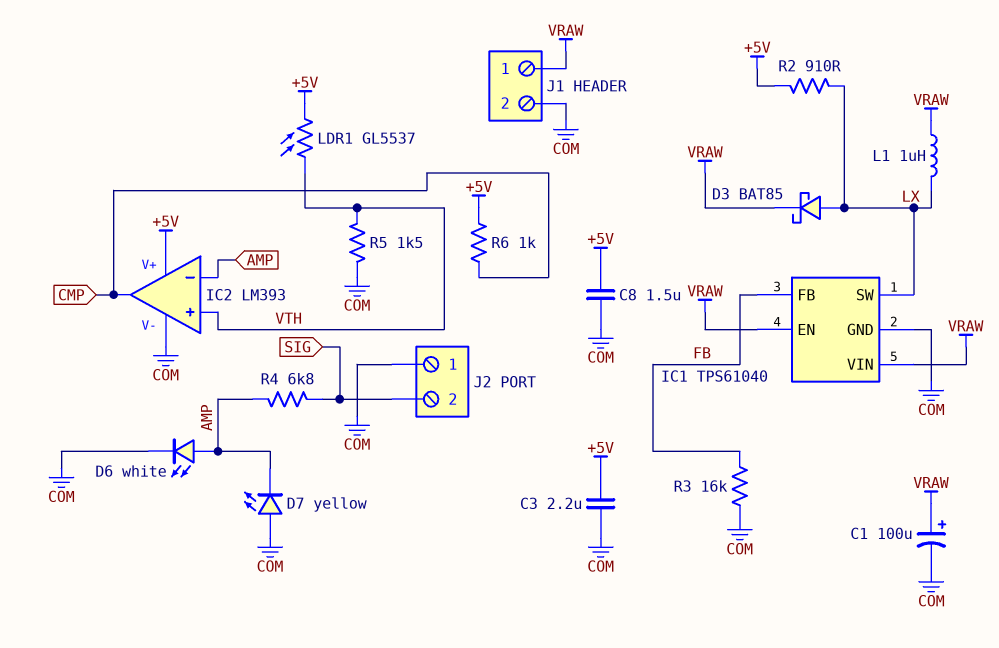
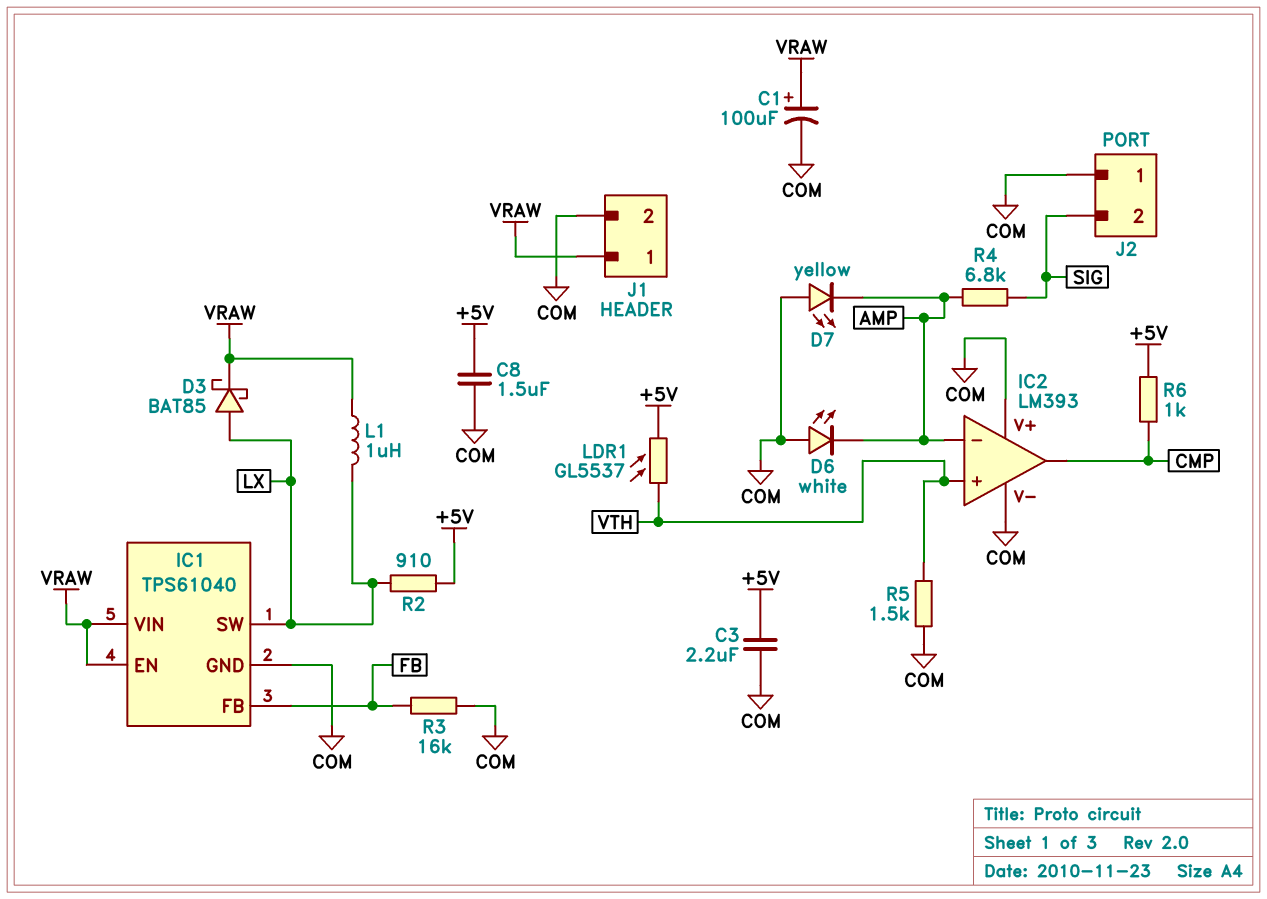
D6: LED white (A AMP, K COM) -> LED white (A COM, K AMP)
IC2 pin V+: +5V -> COM

